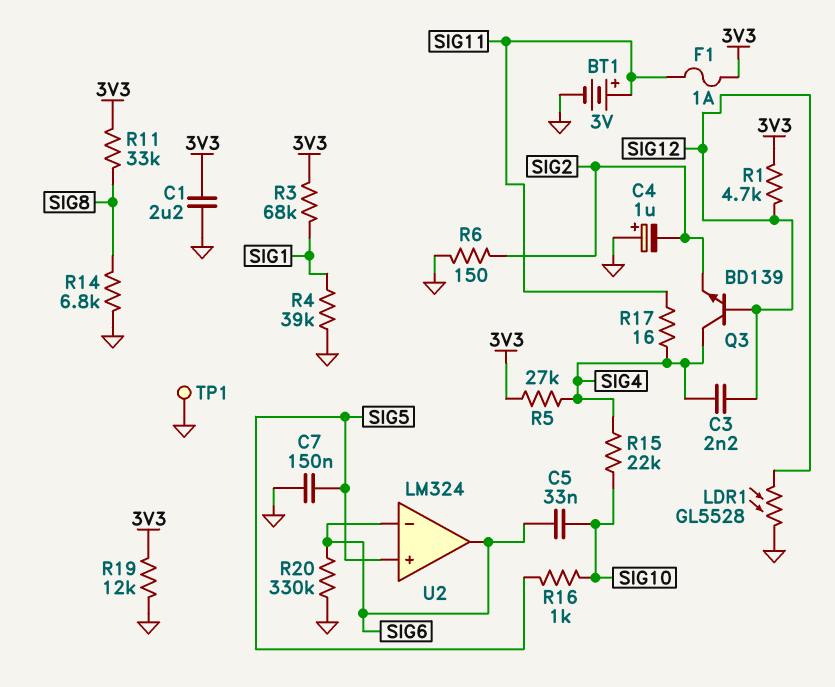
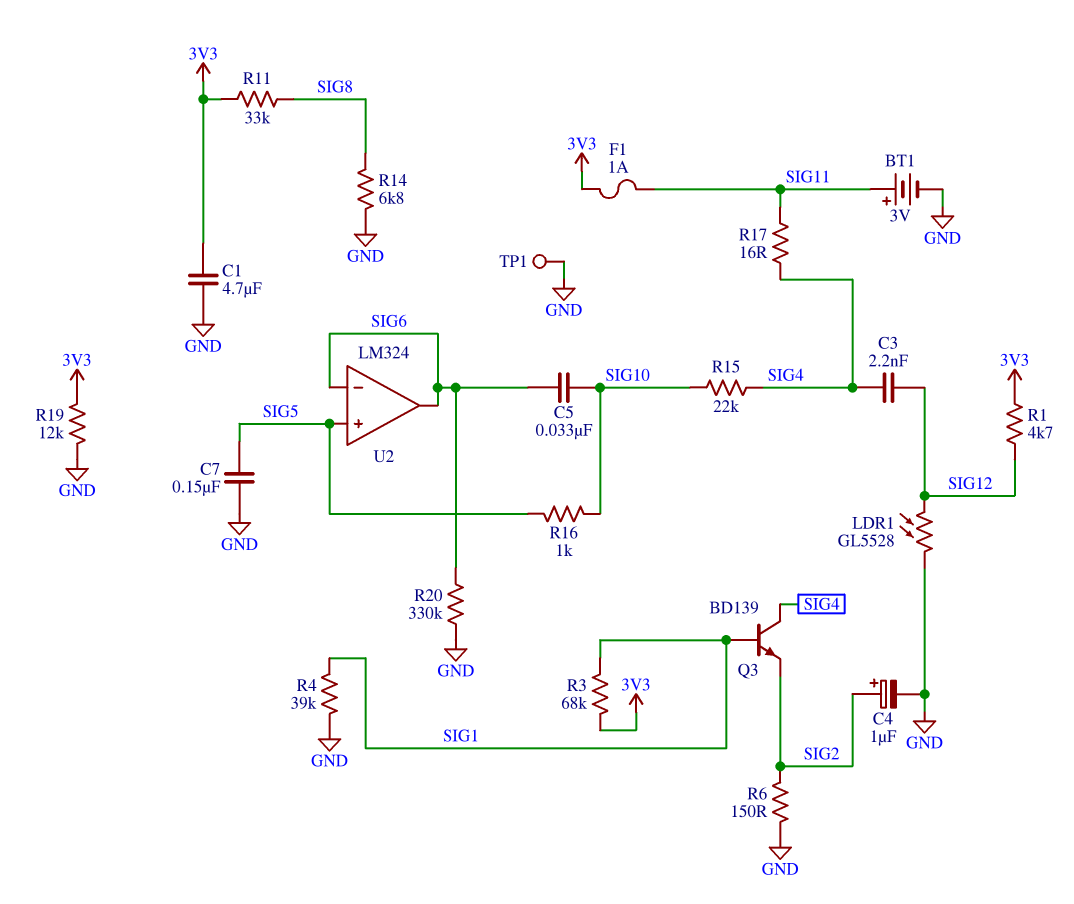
C1: 2.2uF (3V3, GND) -> 4.7uF (3V3, GND)
C4: 1uF (plus GND, minus SIG2) -> 1uF (plus SIG2, minus GND)
Q3: NPN BD139 (B SIG12, C SIG4, E SIG2) -> NPN BD139 (B SIG1, C SIG4, E SIG2)
R5: 27k (3V3, SIG4) -> none

